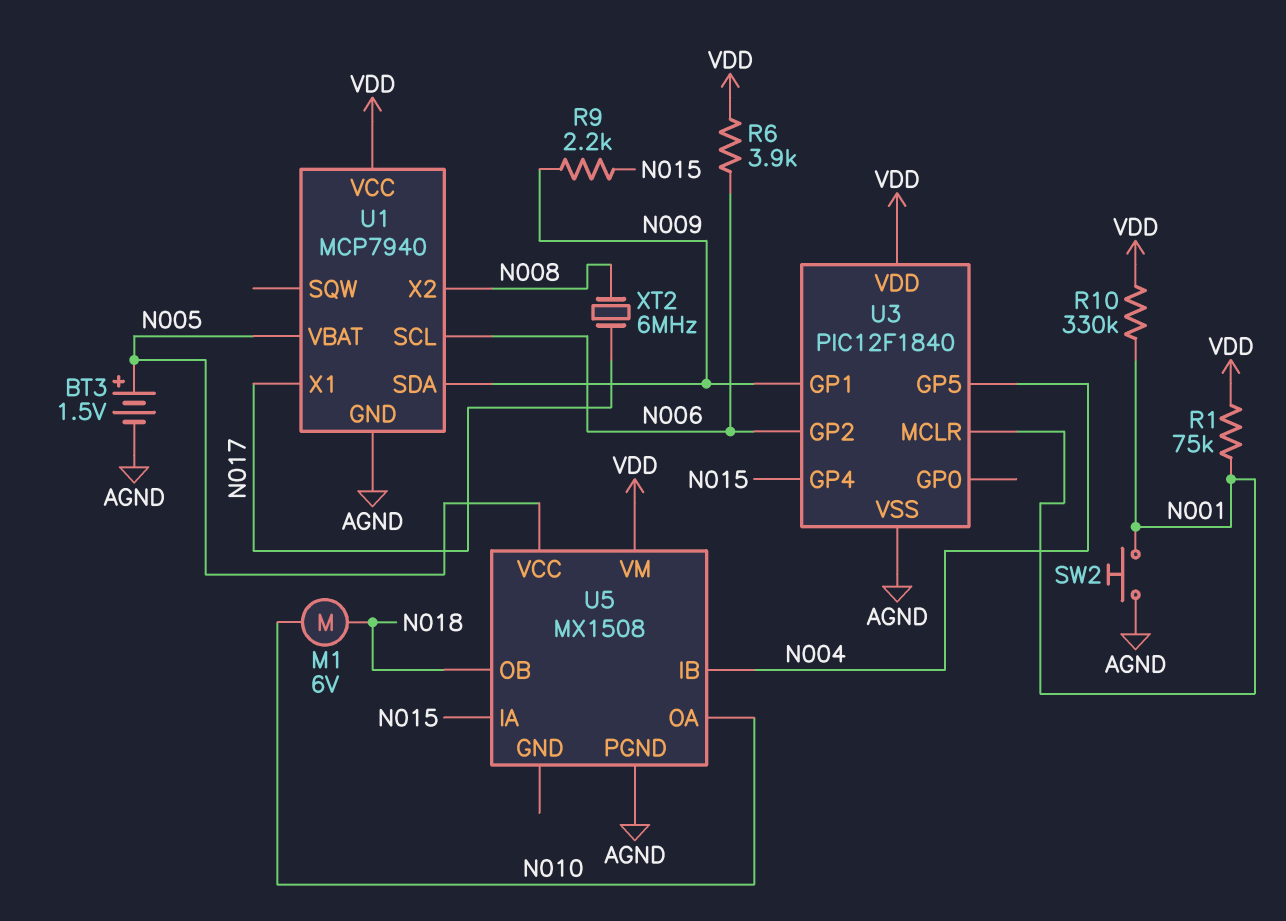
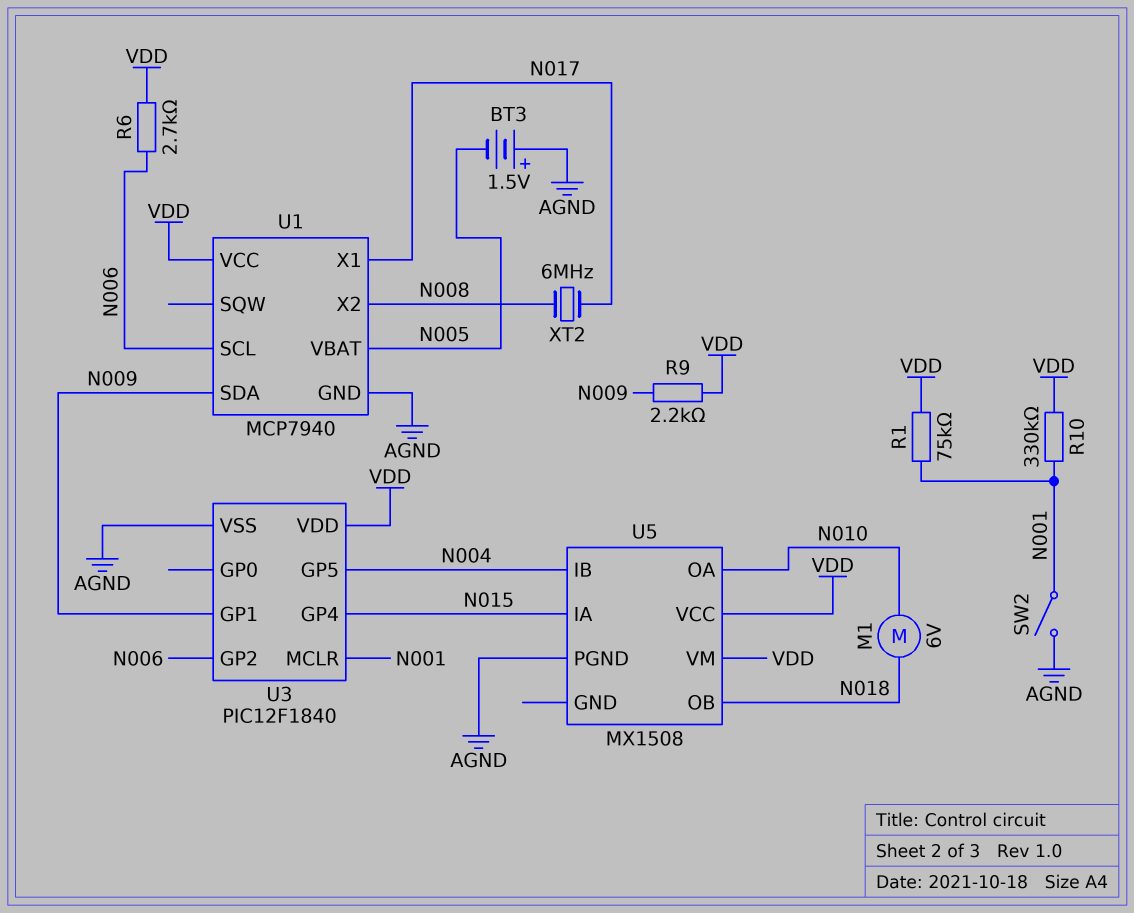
BT3: 1.5V (plus N005, minus AGND) -> 1.5V (plus AGND, minus N005)
R6: 3.9k (N006, VDD) -> 2.7k (N006, VDD)
R9: 2.2k (N009, N015) -> 2.2k (N009, VDD)
SW2: button (AGND, N001) -> switch (AGND, N001)
U5 pin VCC: N005 -> VDD

